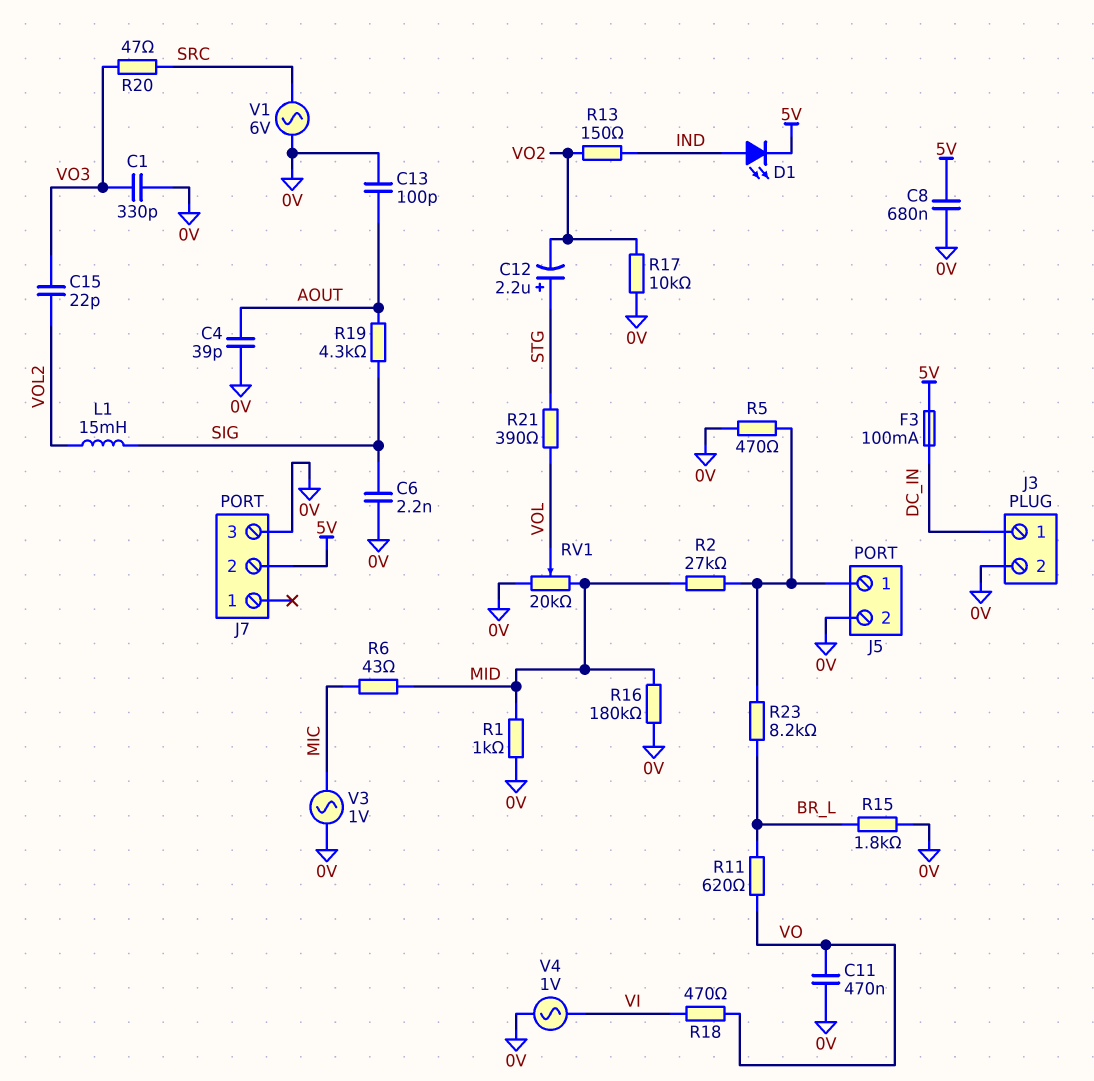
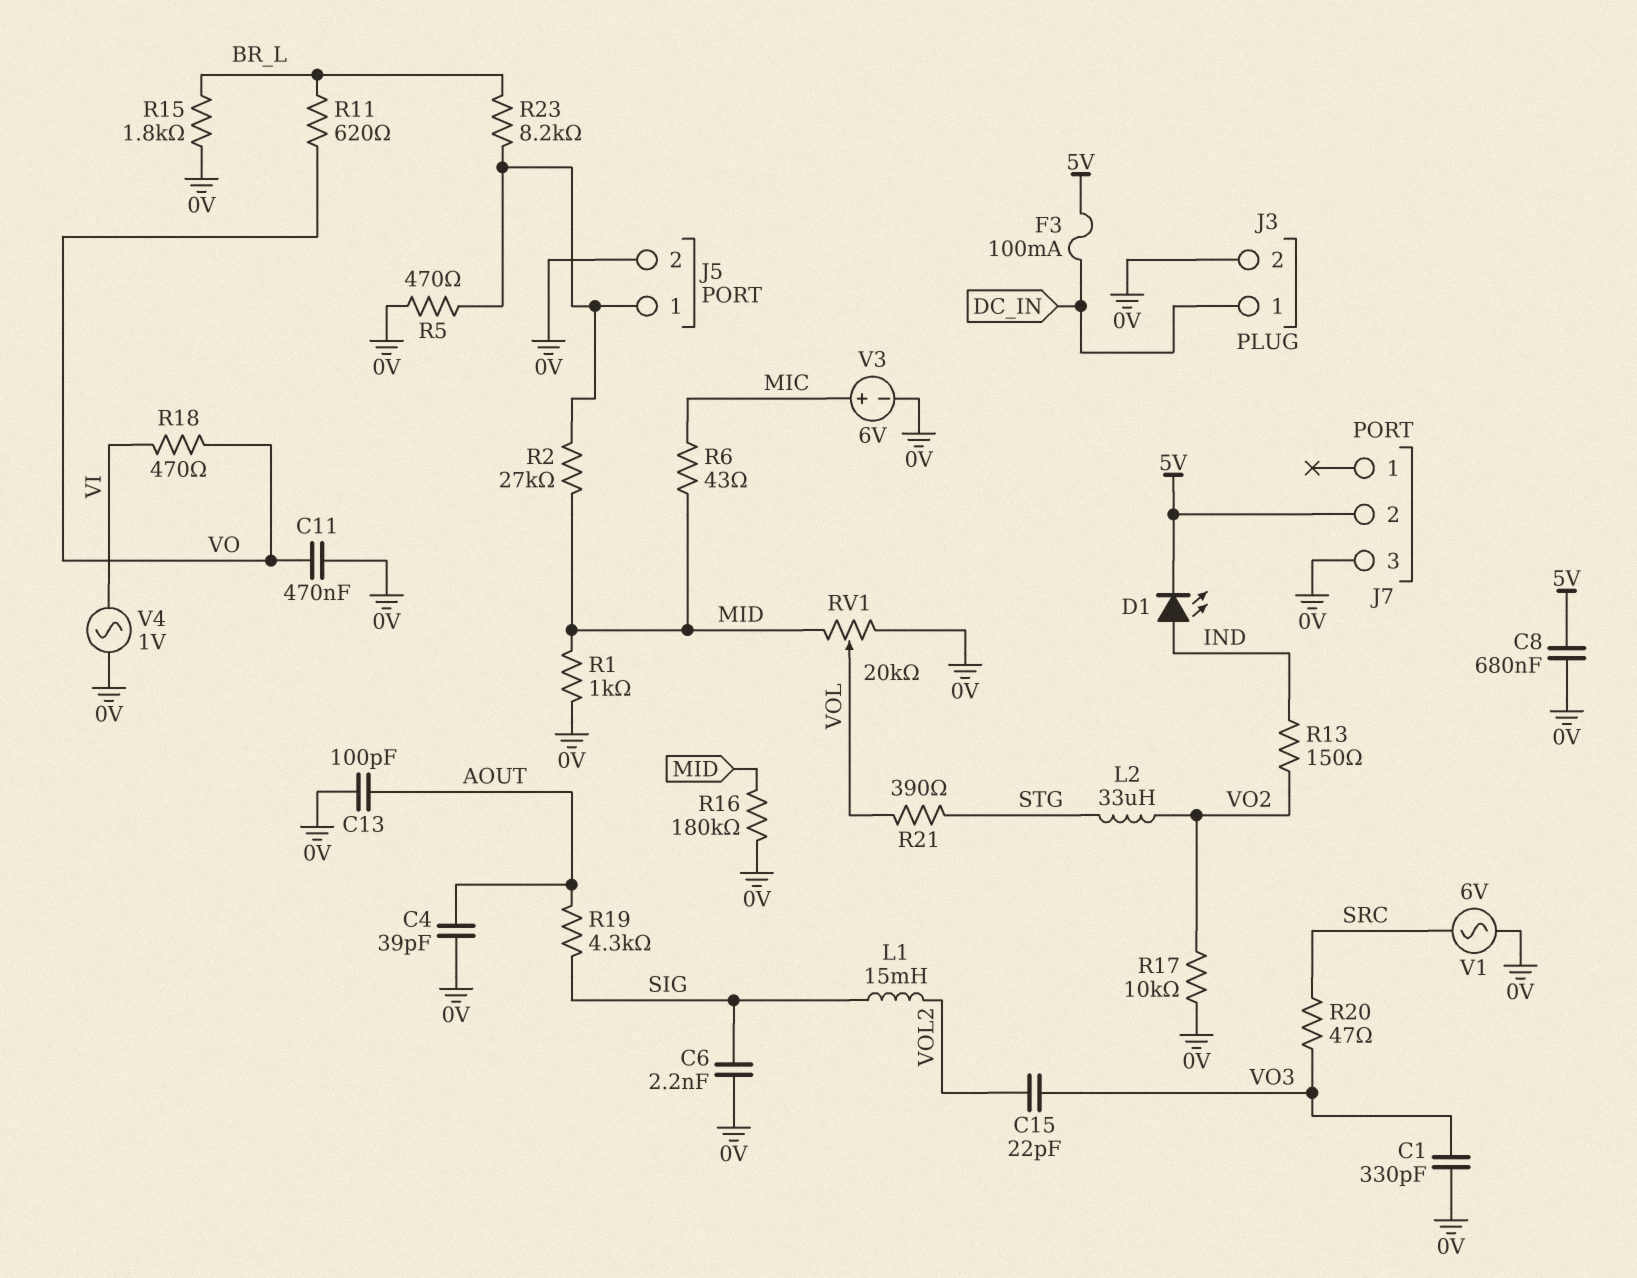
C12: 2.2uF (plus STG, minus VO2) -> none
L2: none -> 33uH (STG, VO2)
V3: AC 1V (0V, MIC) -> 6V (plus MIC, minus 0V)

